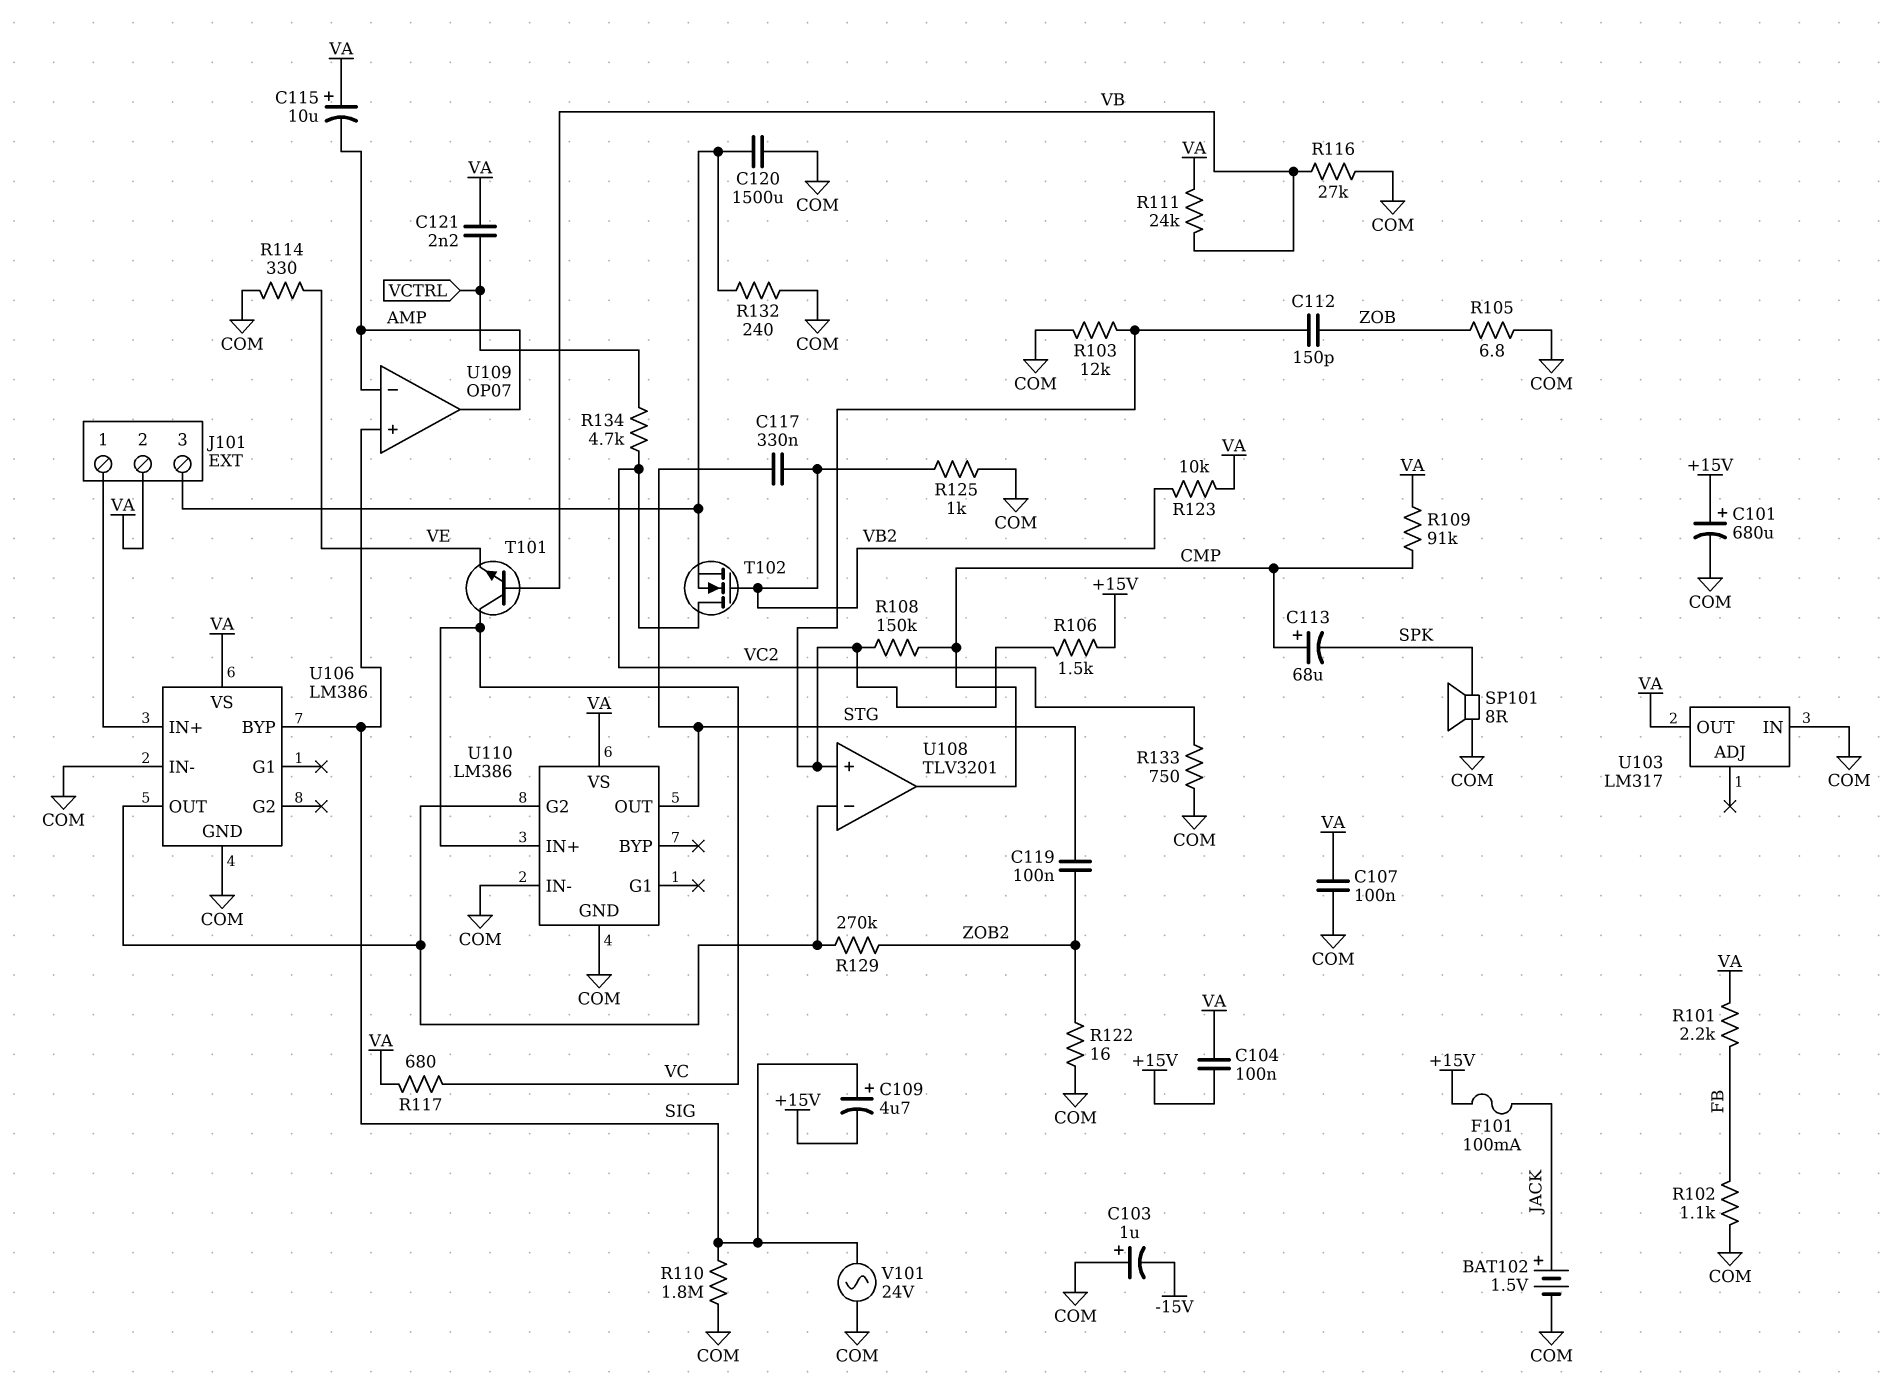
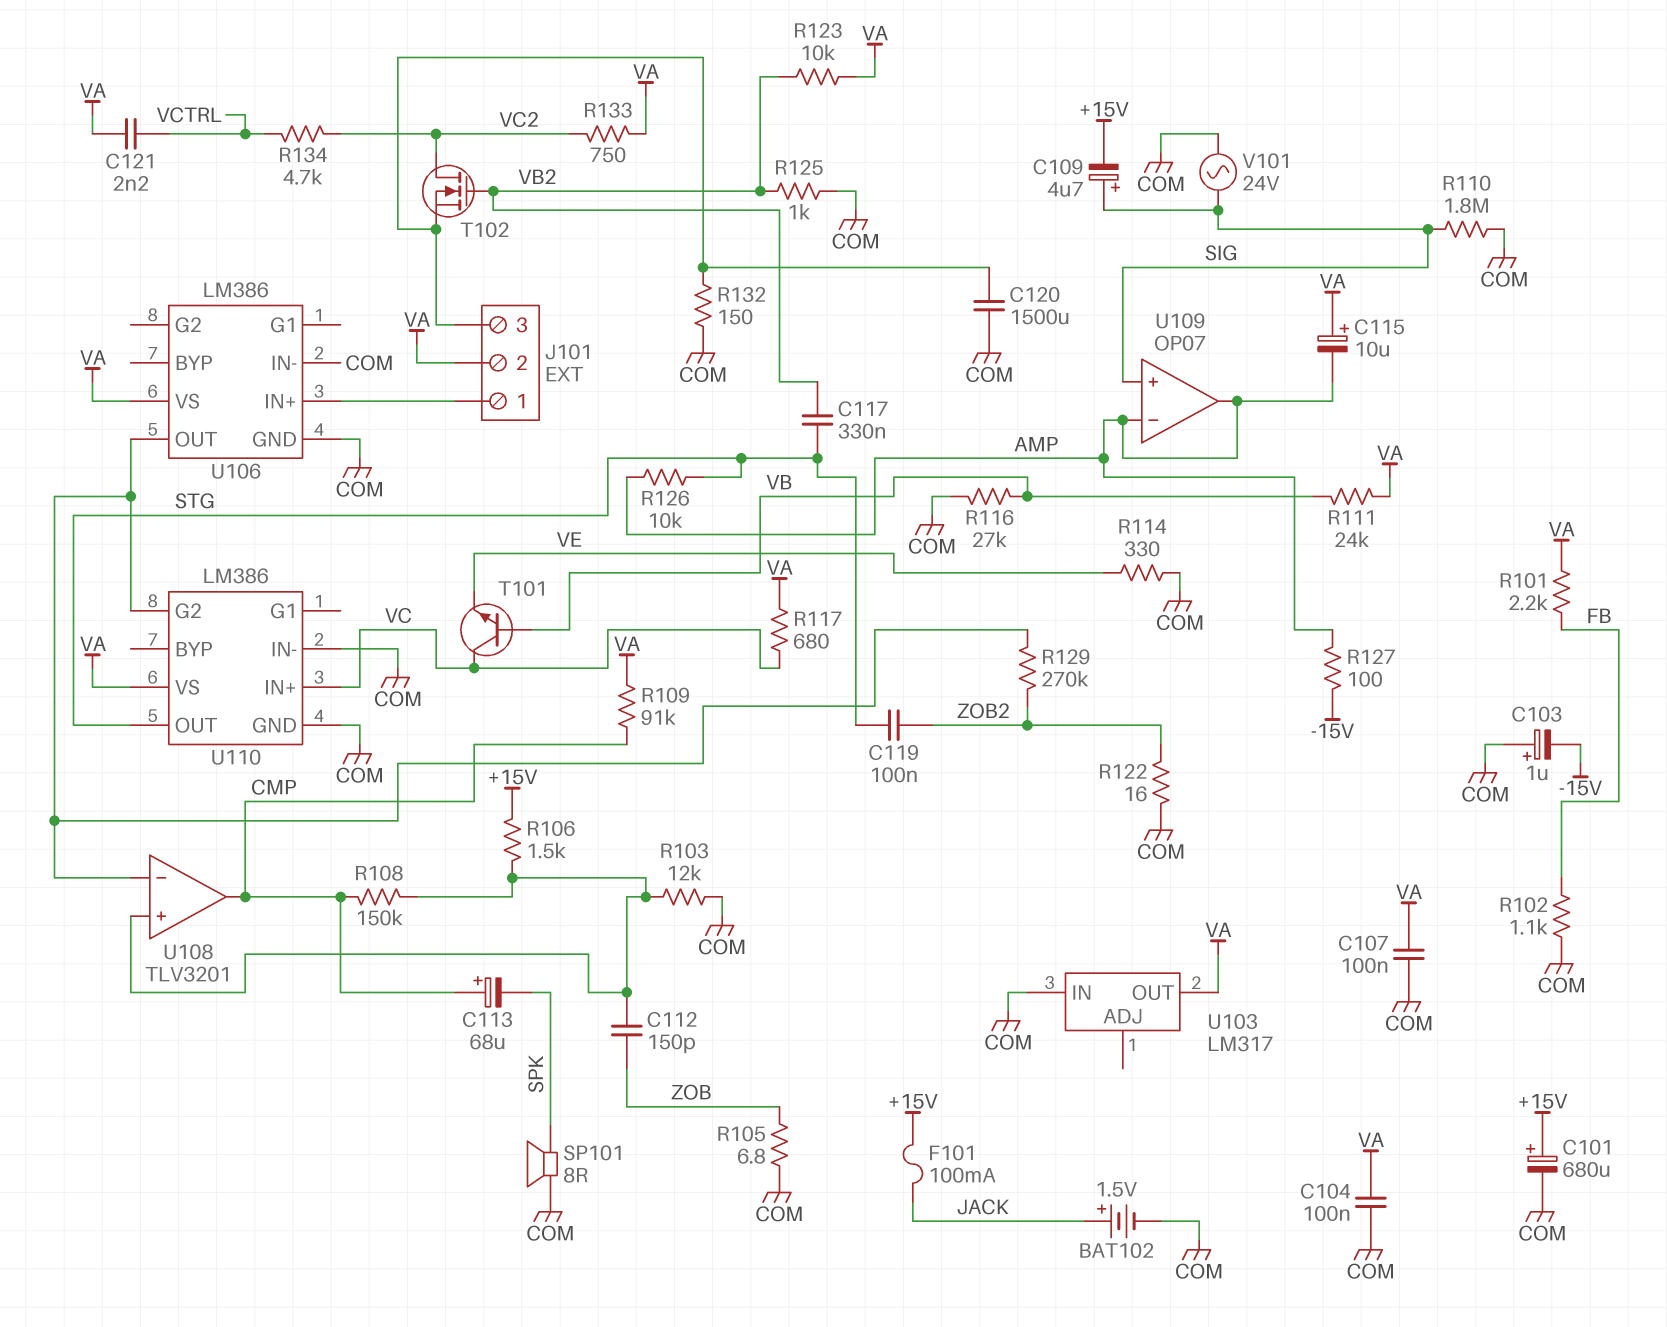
C104: 100nF (+15V, VA) -> 100nF (COM, VA)
R126: none -> 10k (AMP, STG)
R127: none -> 100 (-15V, AMP)
R132: 240 (COM, J101/3) -> 150 (COM, J101/3)
R133: 750 (COM, VC2) -> 750 (VA, VC2)
U106 pin BYP: SIG -> none

